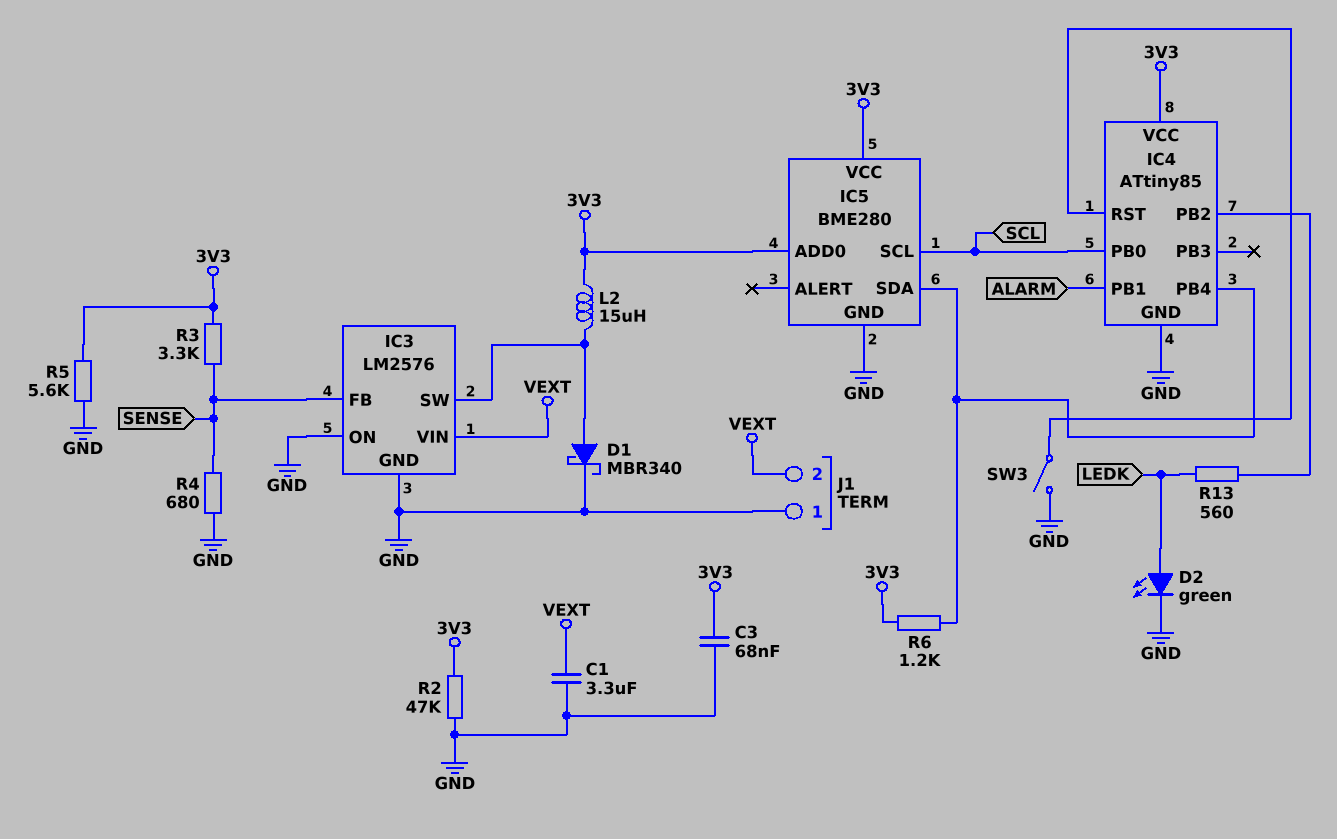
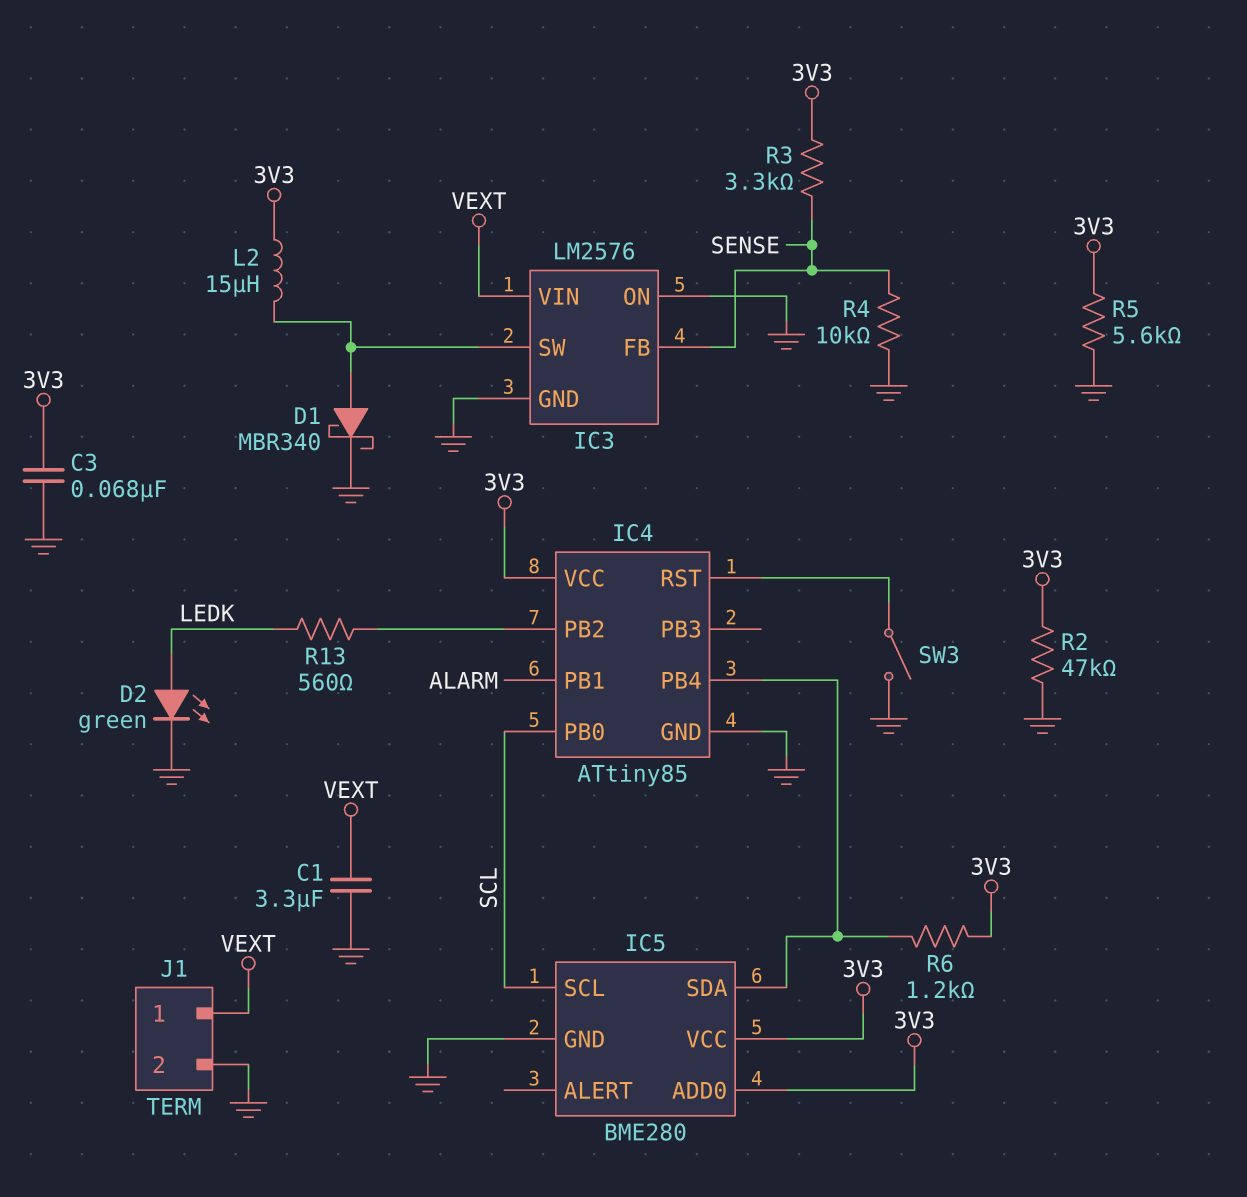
J1 pin 1: GND -> VEXT
J1 pin 2: VEXT -> GND
R4: 680 (GND, SENSE) -> 10k (GND, SENSE)

